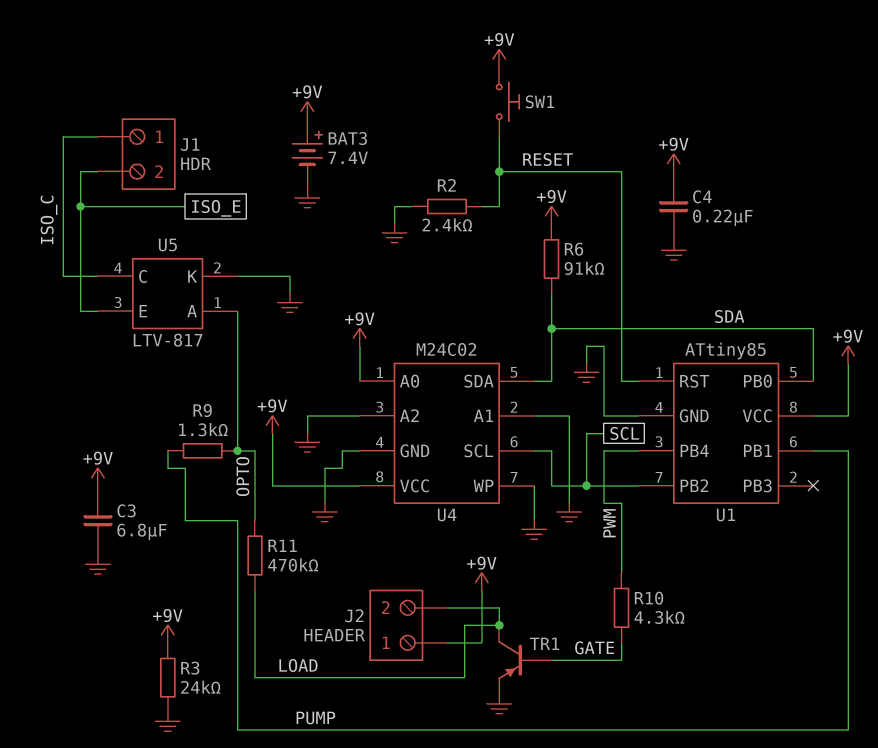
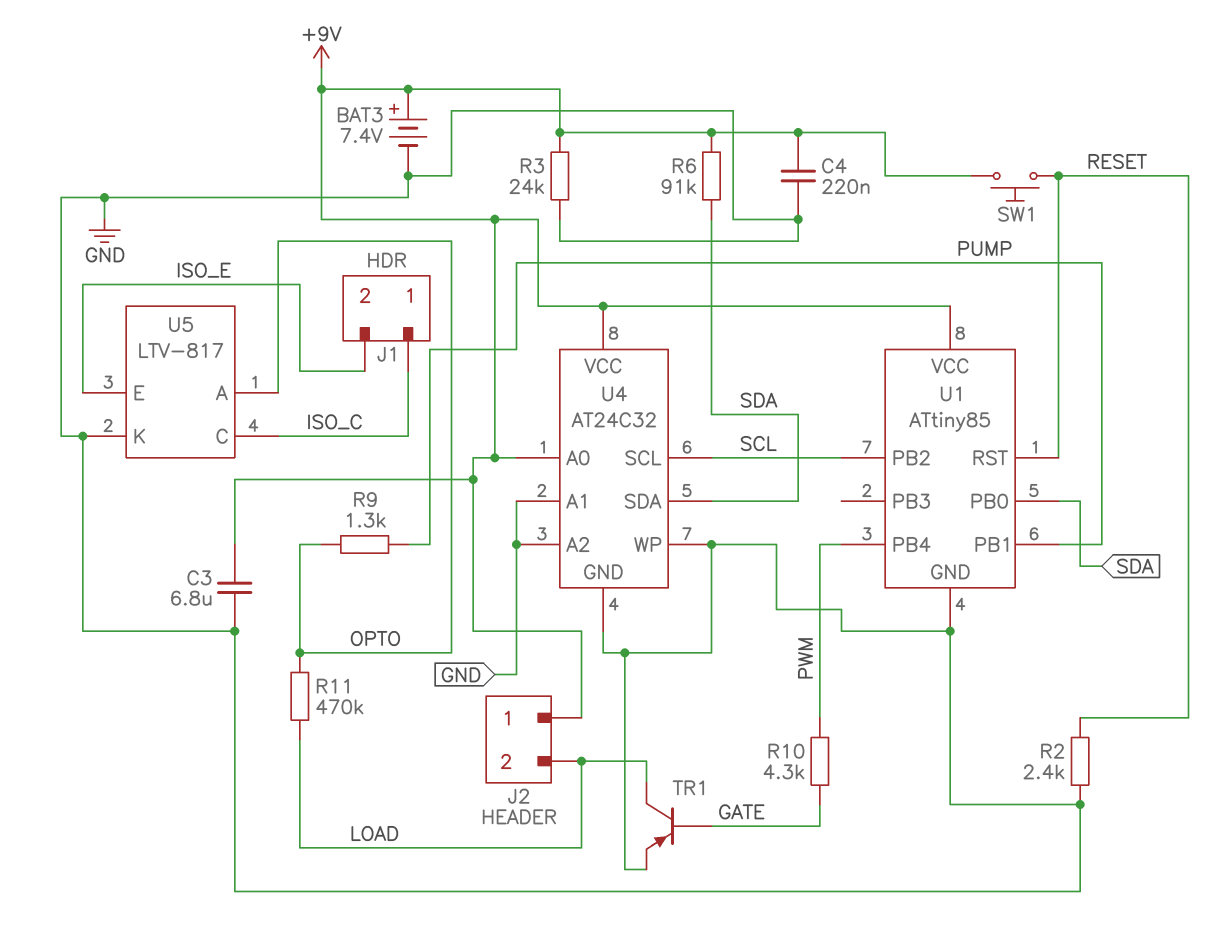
U4: M24C02 -> AT24C32

